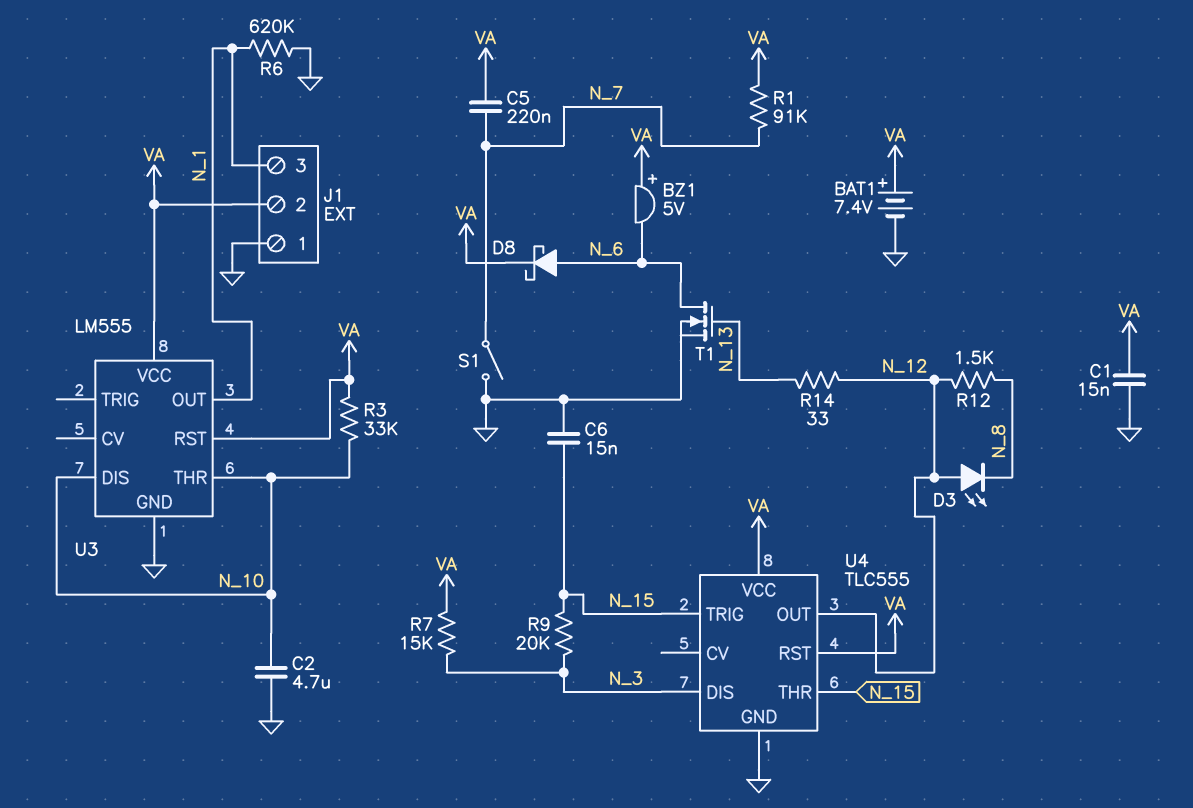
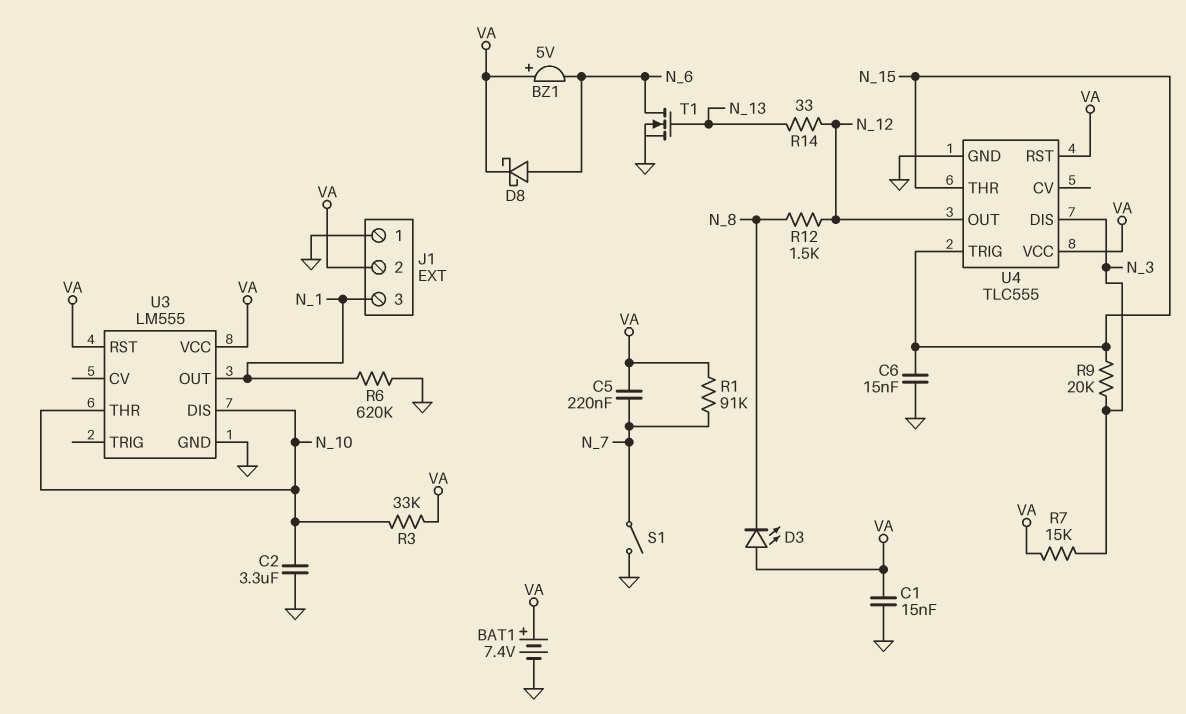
C2: 4.7uF (GND, N_10) -> 3.3uF (GND, N_10)
D3: LED (A N_12, K N_8) -> LED (A VA, K N_8)

